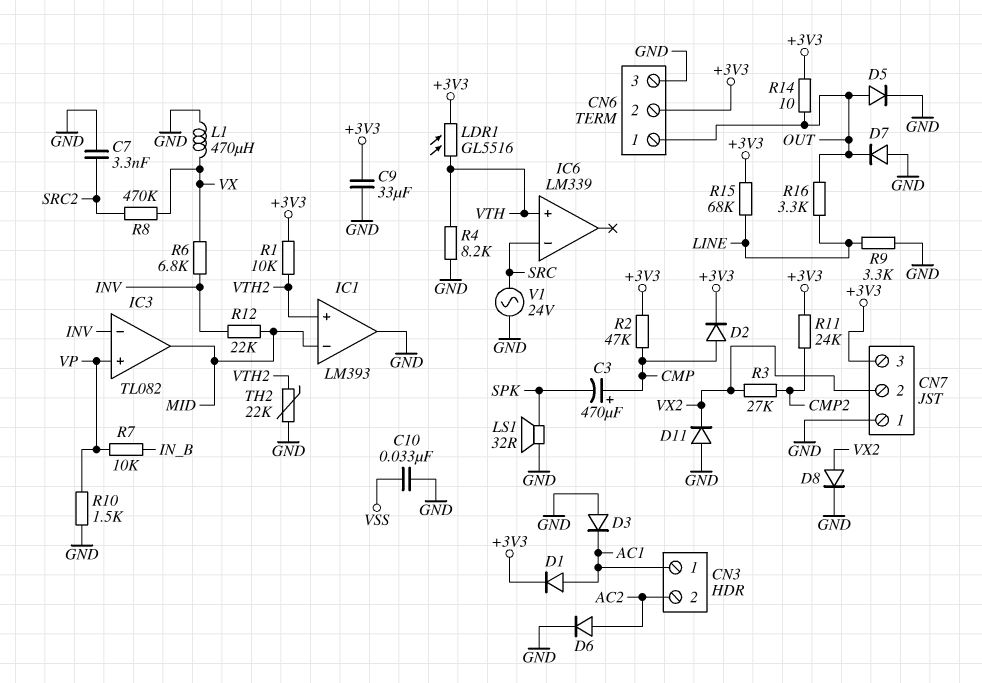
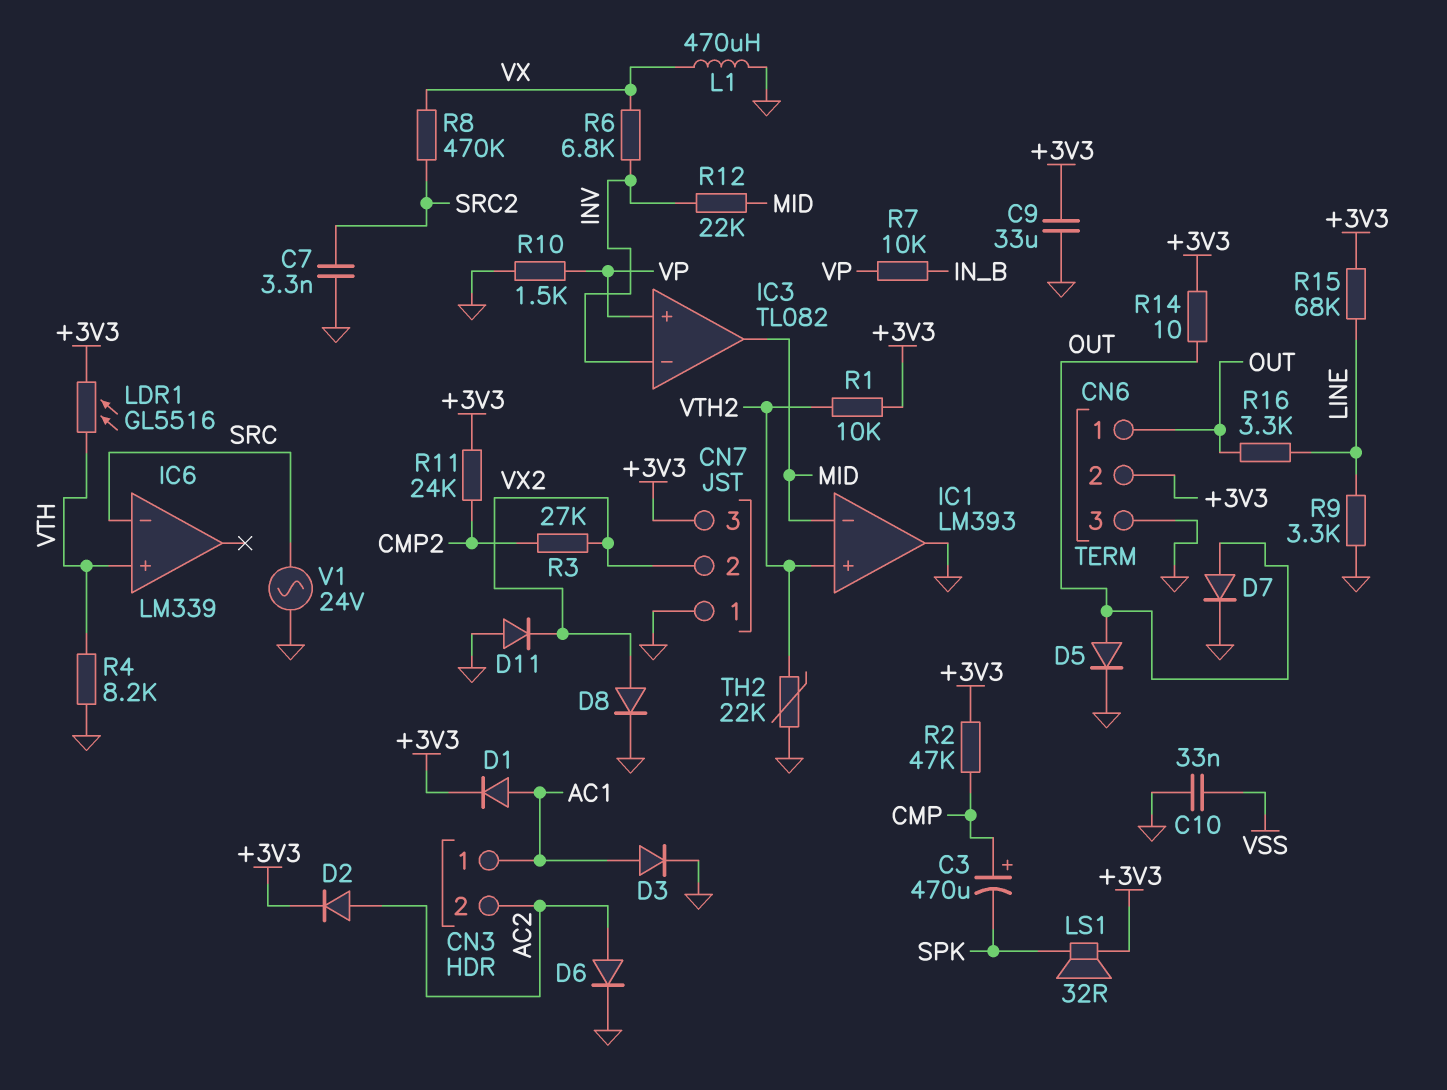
D2: diode (A CMP, K +3V3) -> diode (A AC2, K +3V3)
D3: diode (A GND, K AC1) -> diode (A AC1, K GND)
D7: diode (A GND, K OUT) -> diode (A OUT, K GND)
LS1: speaker 32R (GND, SPK) -> speaker 32R (+3V3, SPK)

